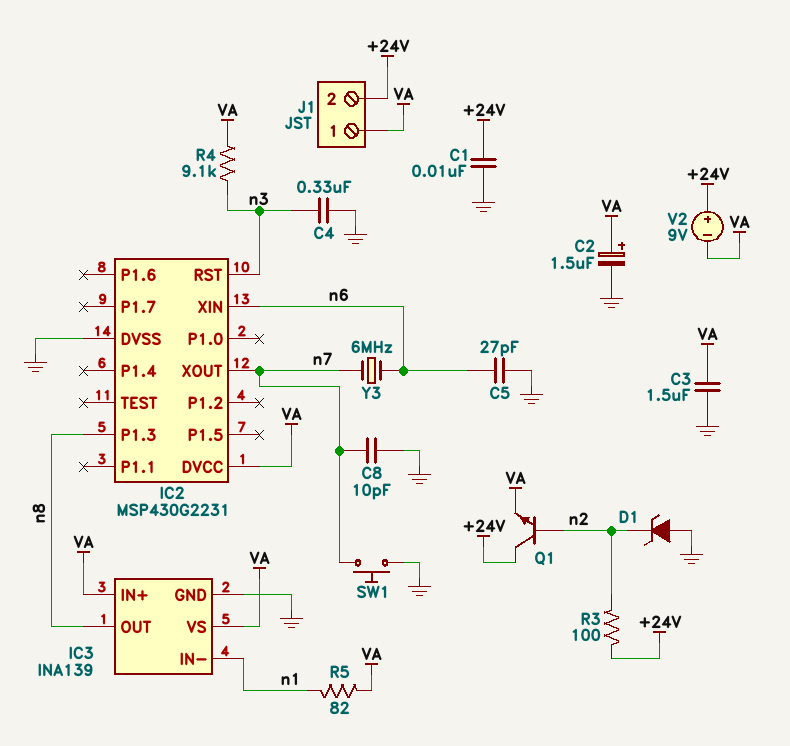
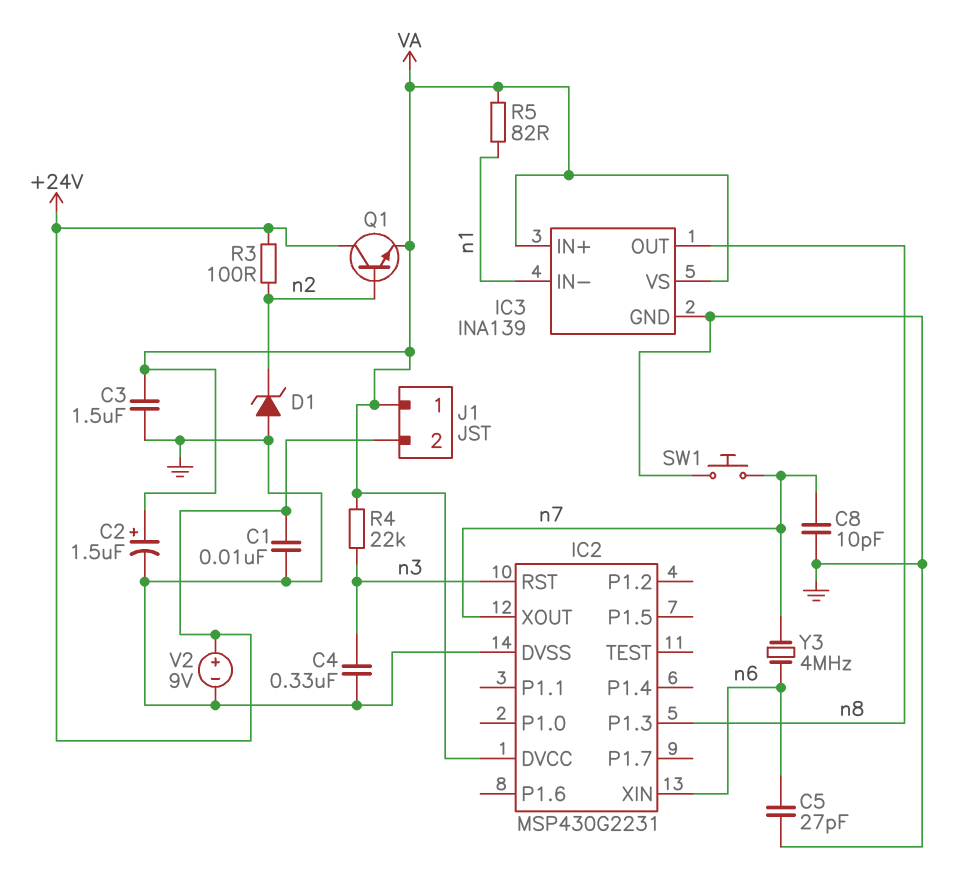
R4: 9.1k (VA, n3) -> 22k (VA, n3)
V2: 9V (plus +24V, minus VA) -> 9V (plus +24V, minus GND)
Y3: 6MHz (n6, n7) -> 4MHz (n6, n7)

